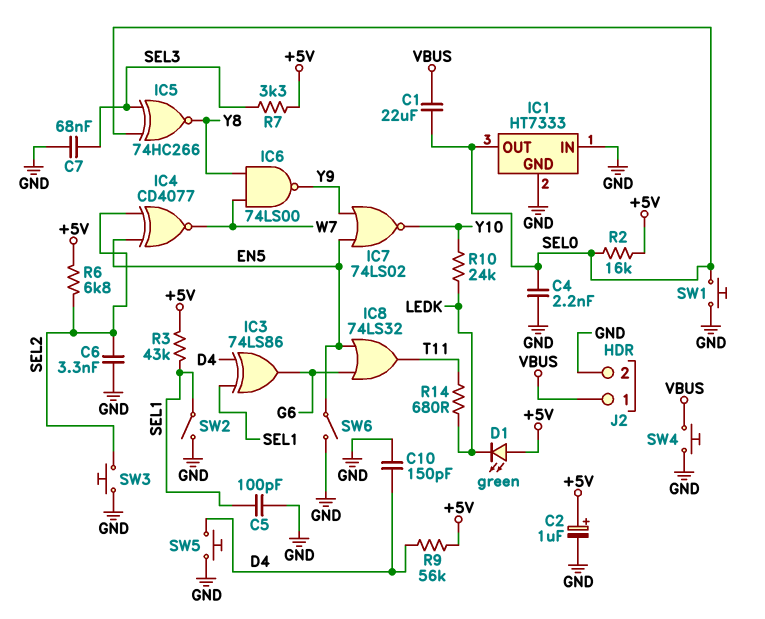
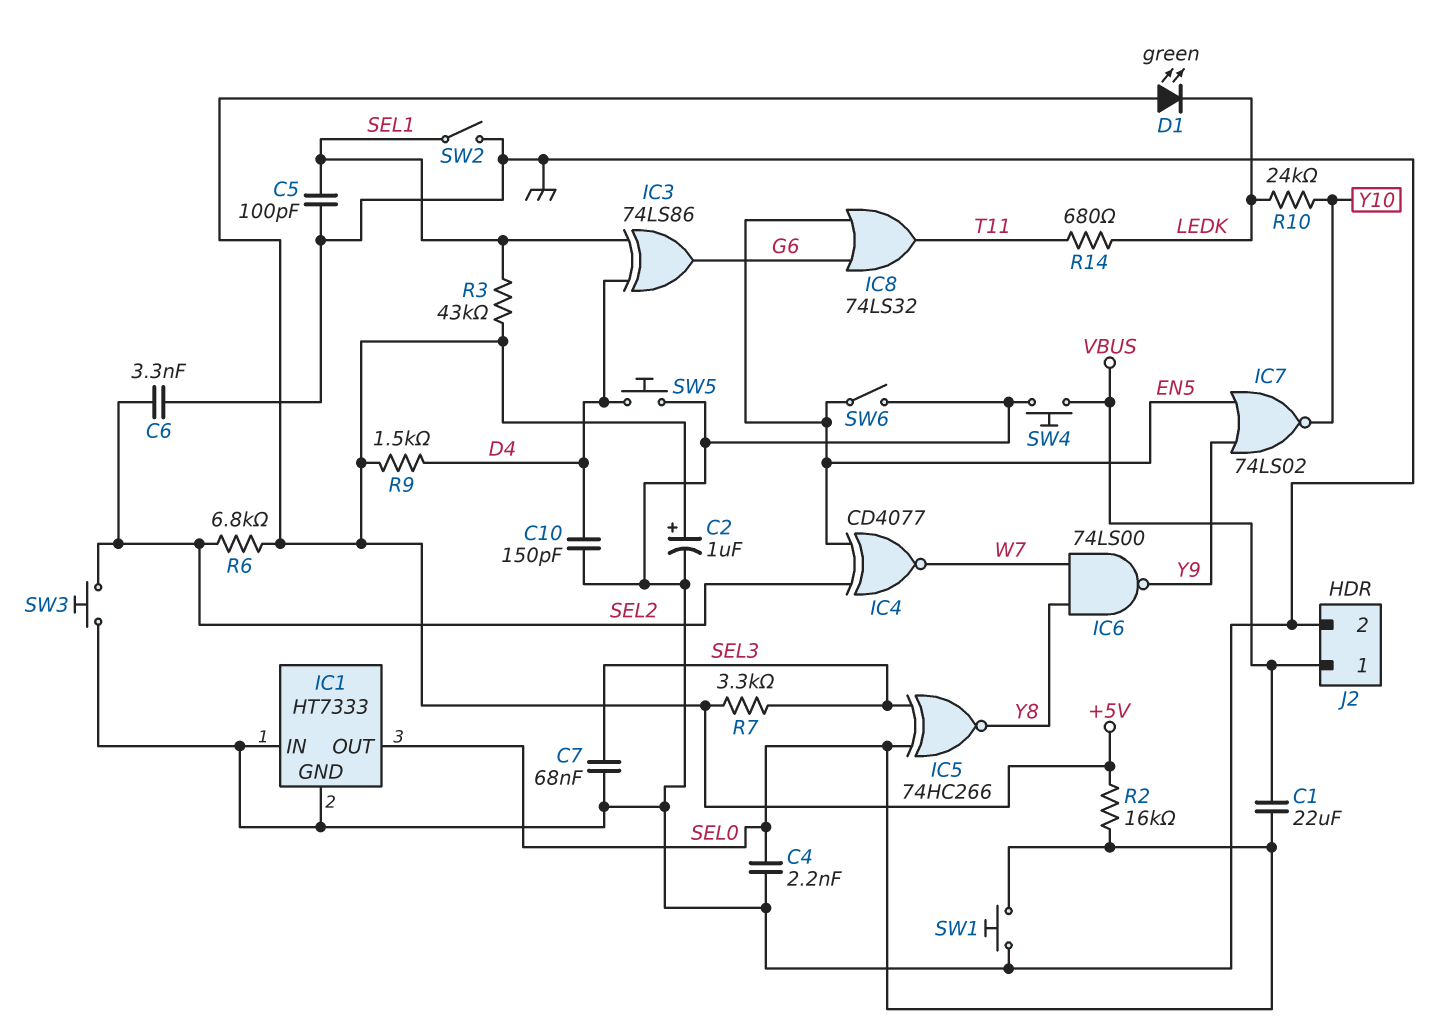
R9: 56k (+5V, D4) -> 1.5k (+5V, D4)

